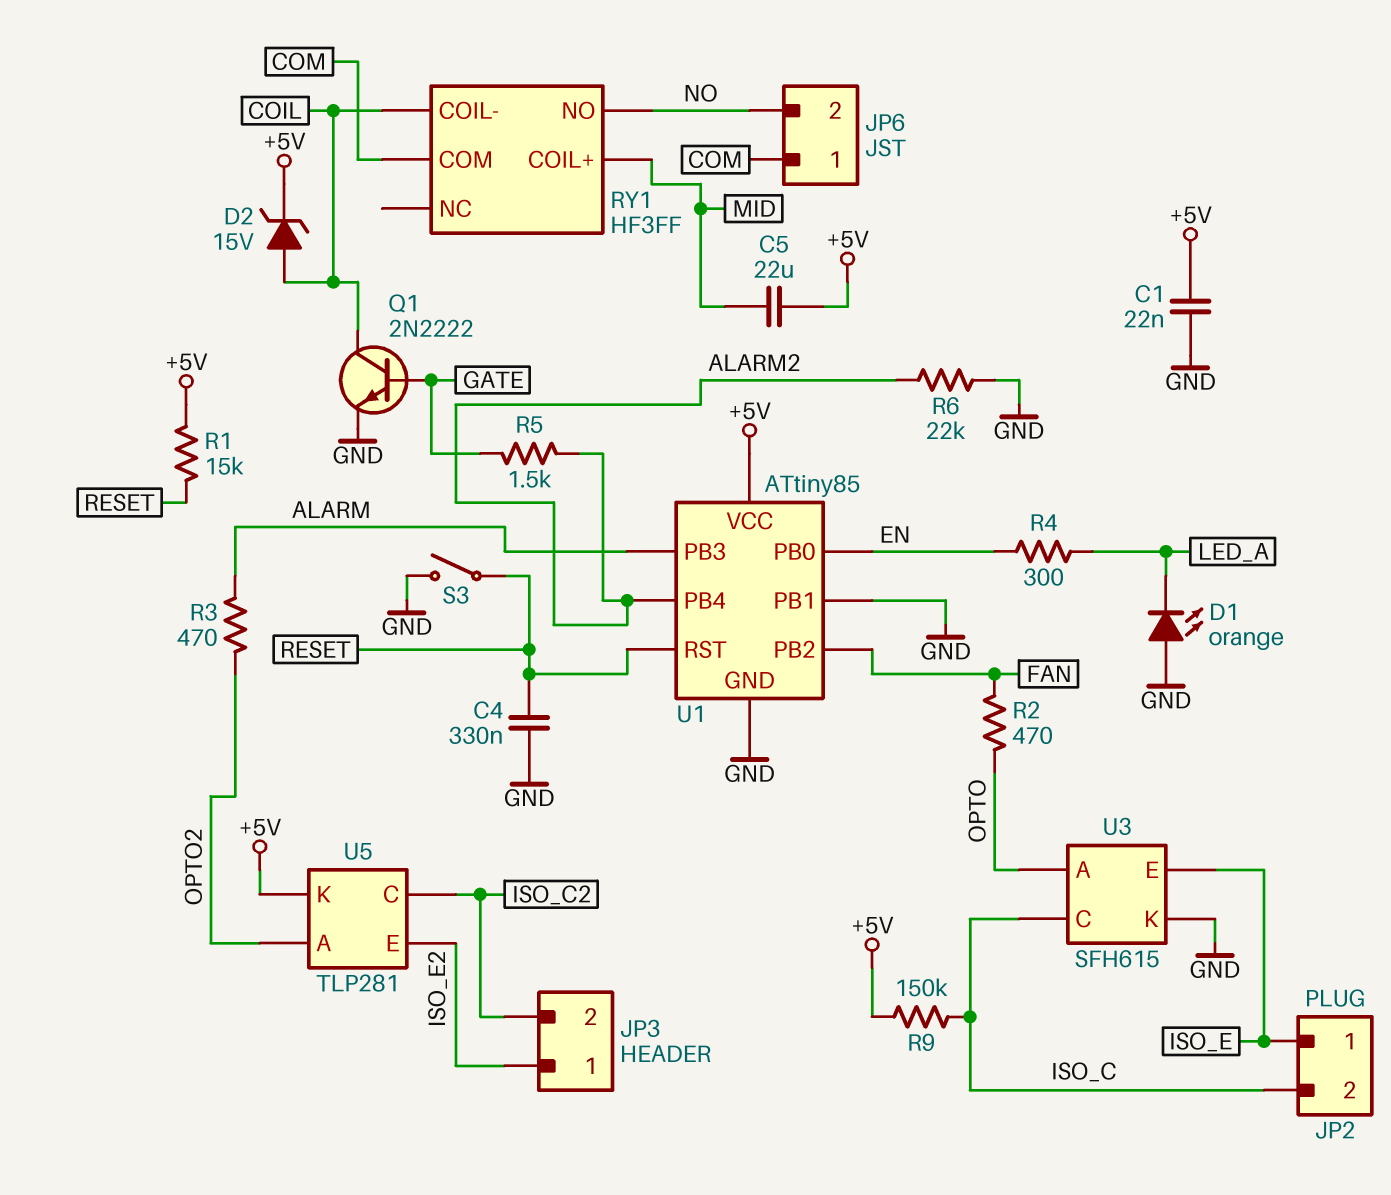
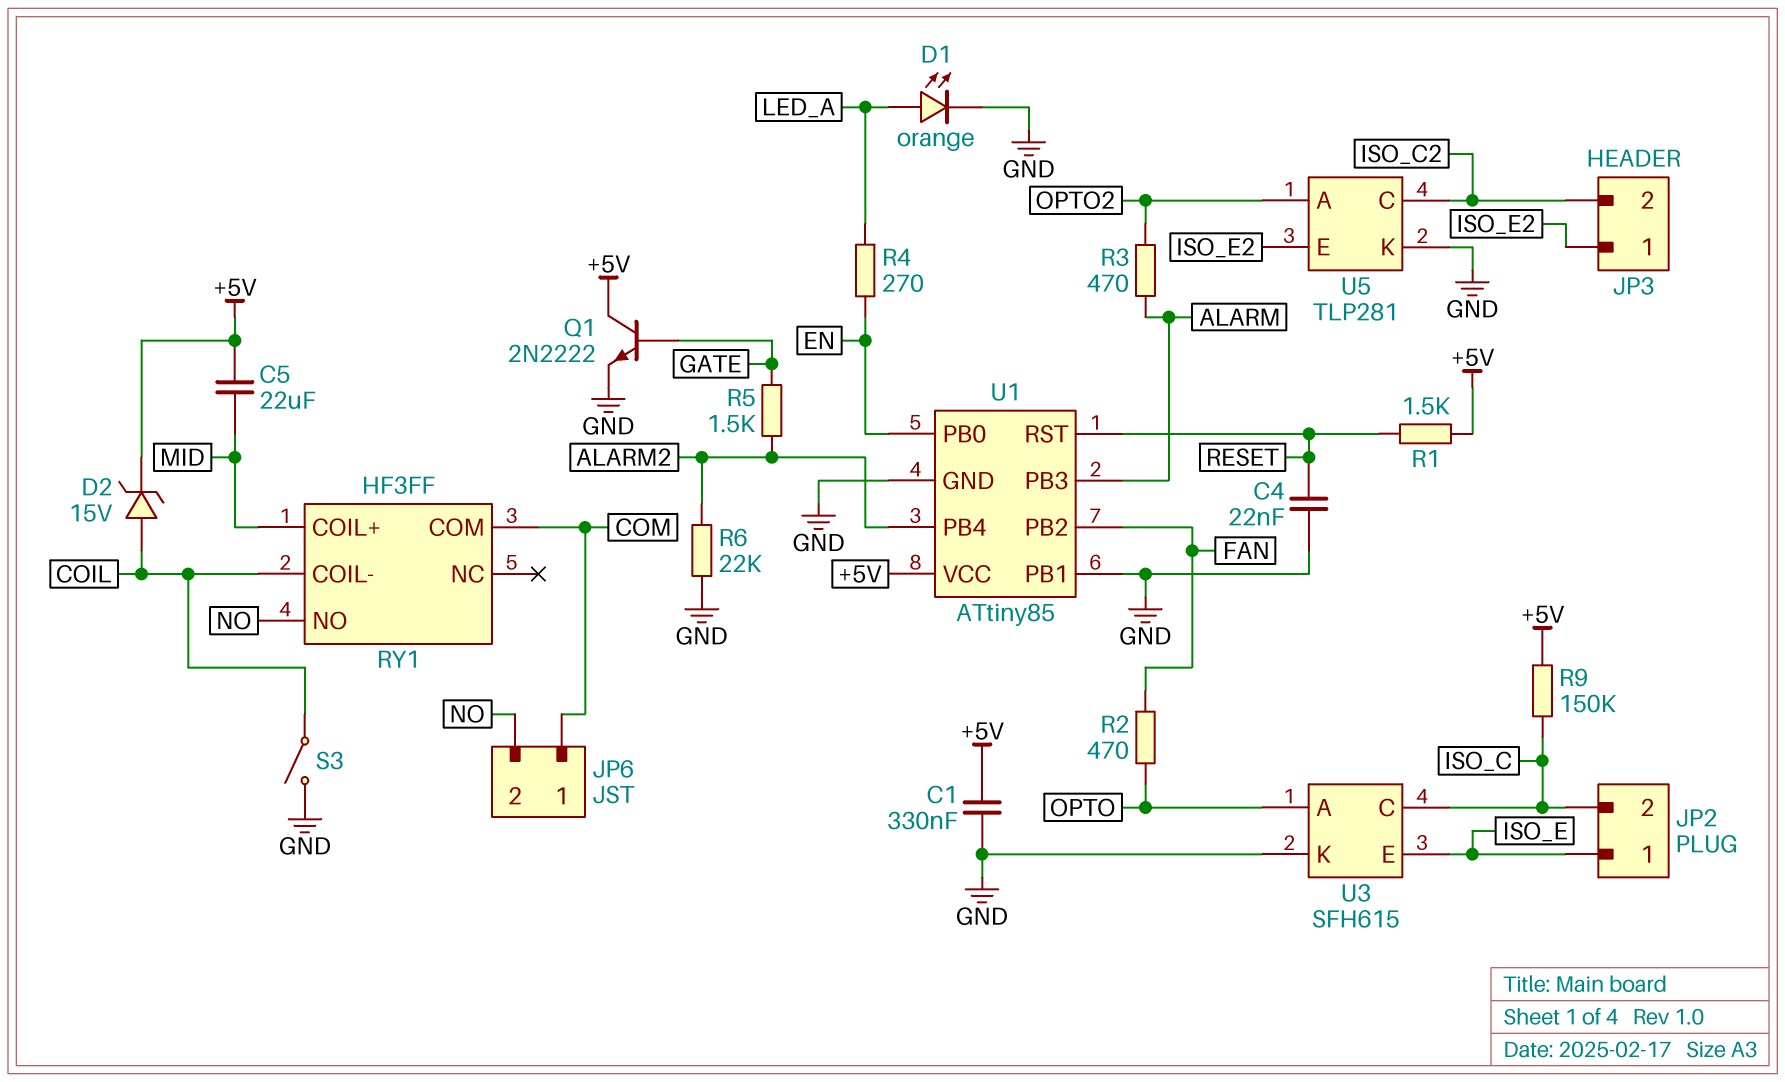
C1: 22nF (+5V, GND) -> 330nF (+5V, GND)
C4: 330nF (GND, RESET) -> 22nF (GND, RESET)
D1: LED orange (A GND, K LED_A) -> LED orange (A LED_A, K GND)
Q1: NPN 2N2222 (B GATE, C COIL, E GND) -> NPN 2N2222 (B GATE, C +5V, E GND)
R1: 15k (+5V, RESET) -> 1.5k (+5V, RESET)
R4: 300 (EN, LED_A) -> 270 (EN, LED_A)
S3: switch (GND, RESET) -> switch (COIL, GND)
U5 pin K: +5V -> GND

